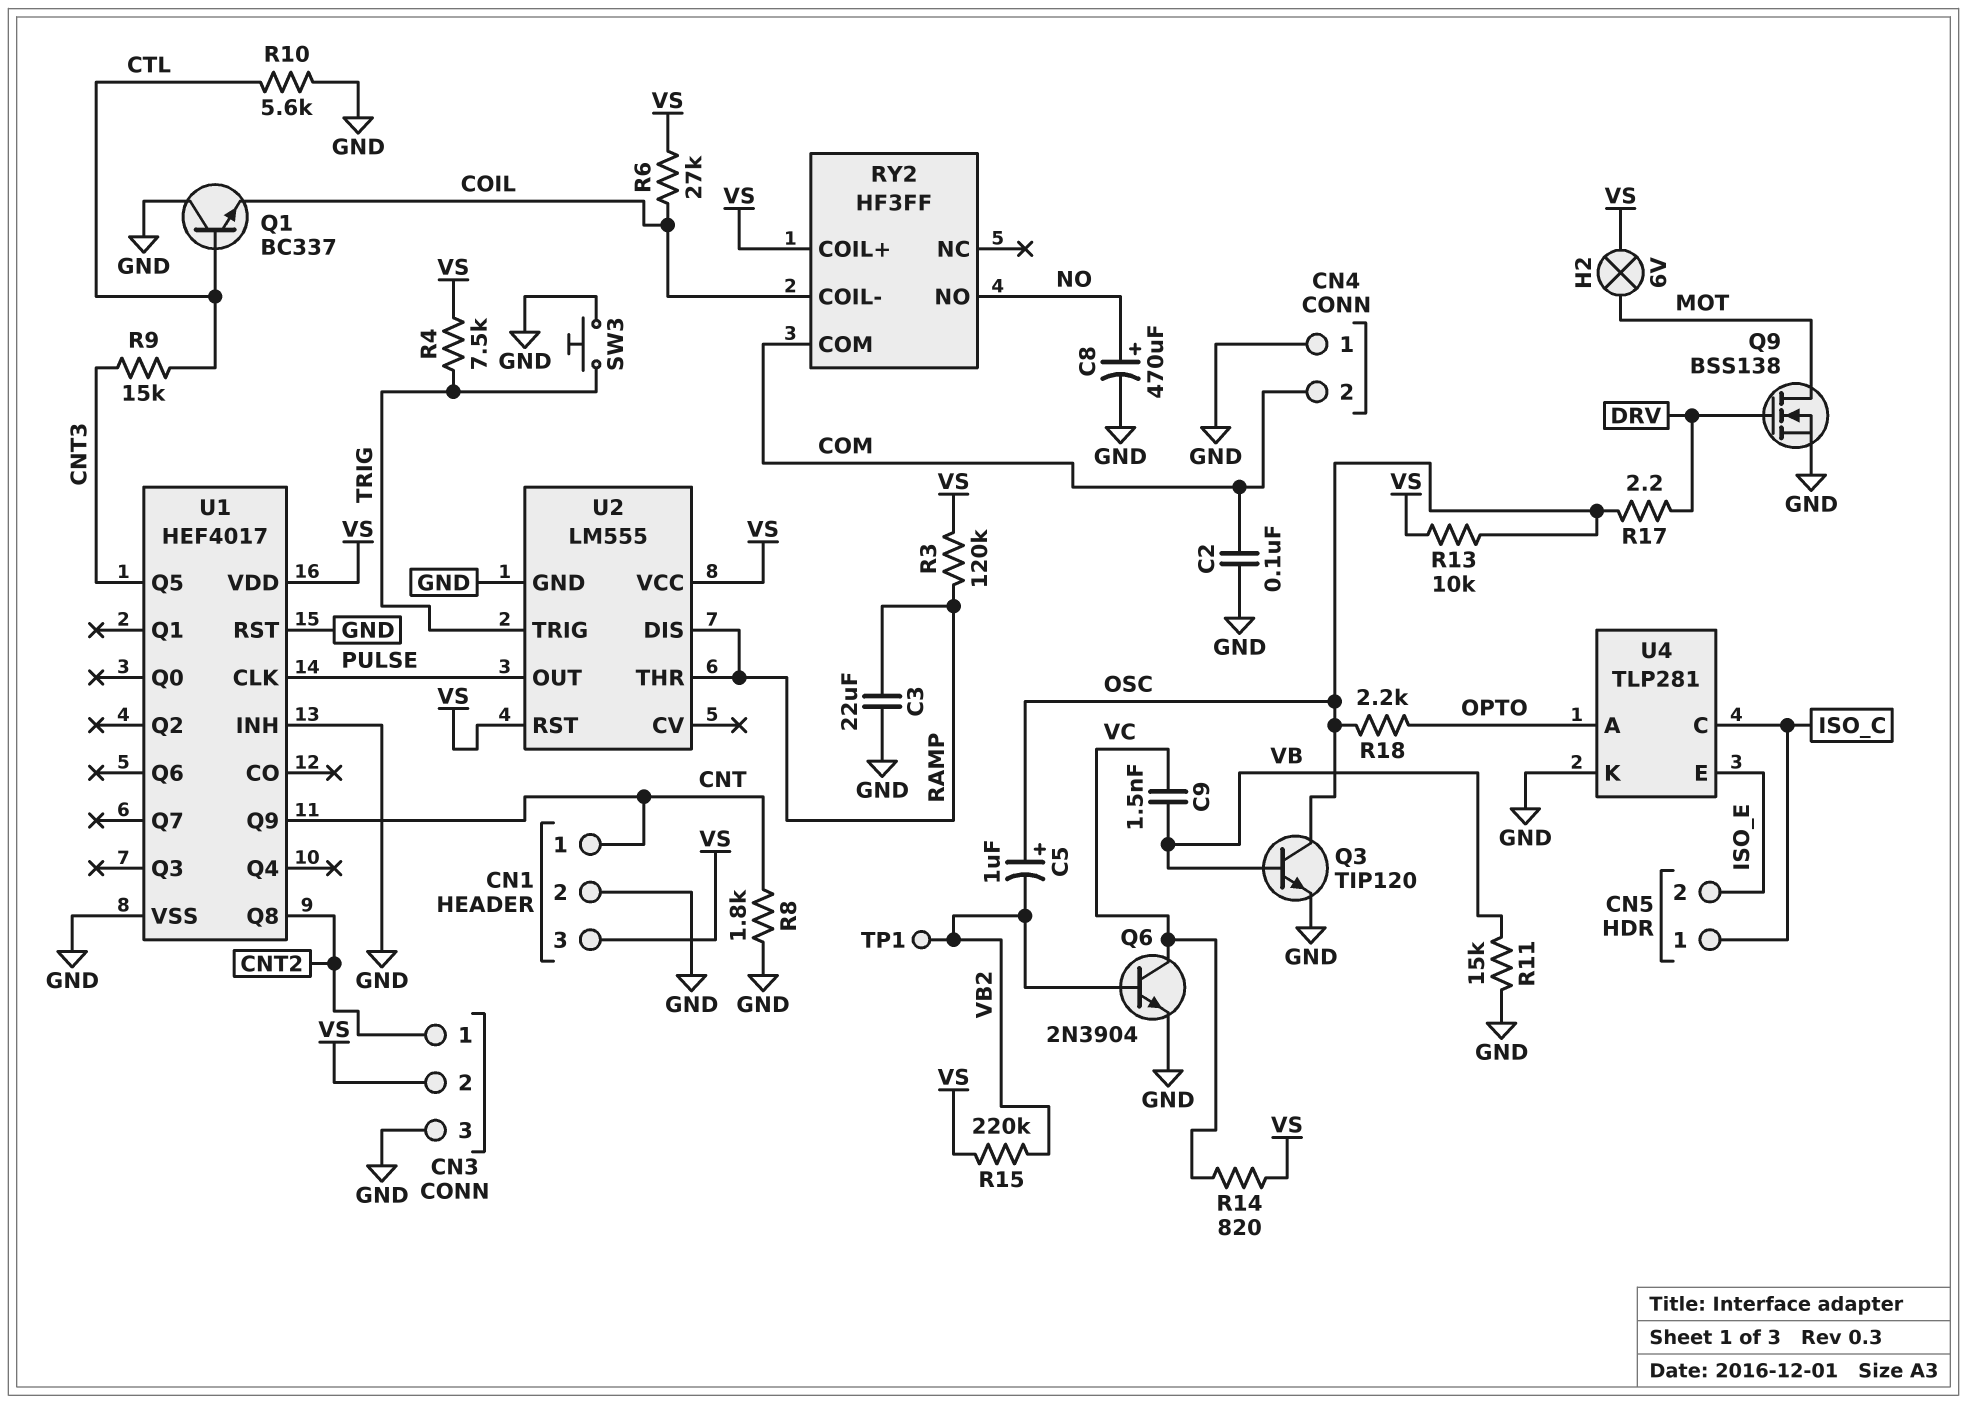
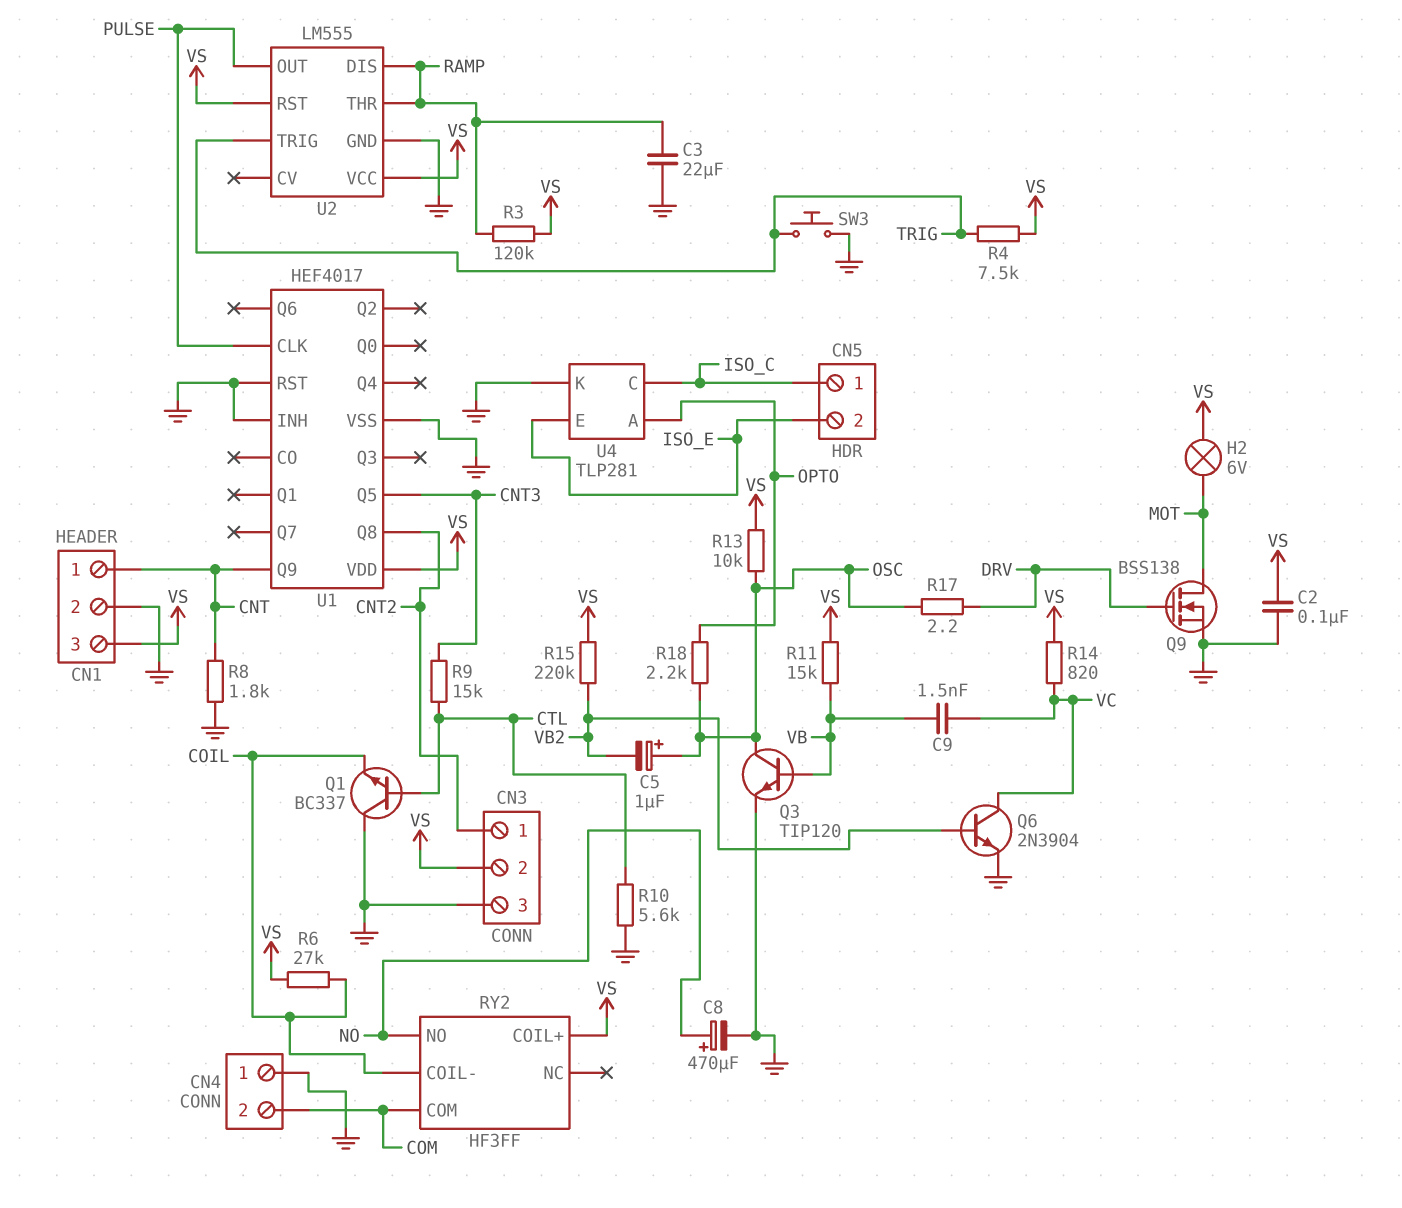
C2: 100nF (COM, GND) -> 100nF (GND, VS)
R11: 15k (GND, VB) -> 15k (VB, VS)
TP1: test point (VB2) -> none

